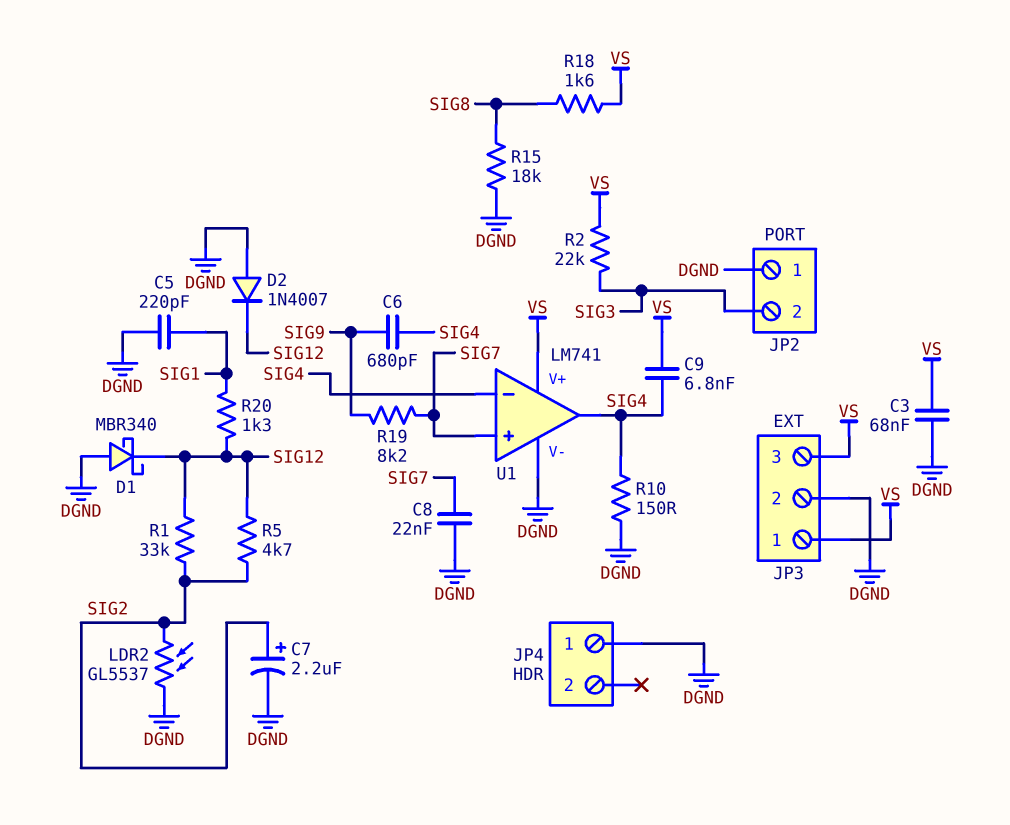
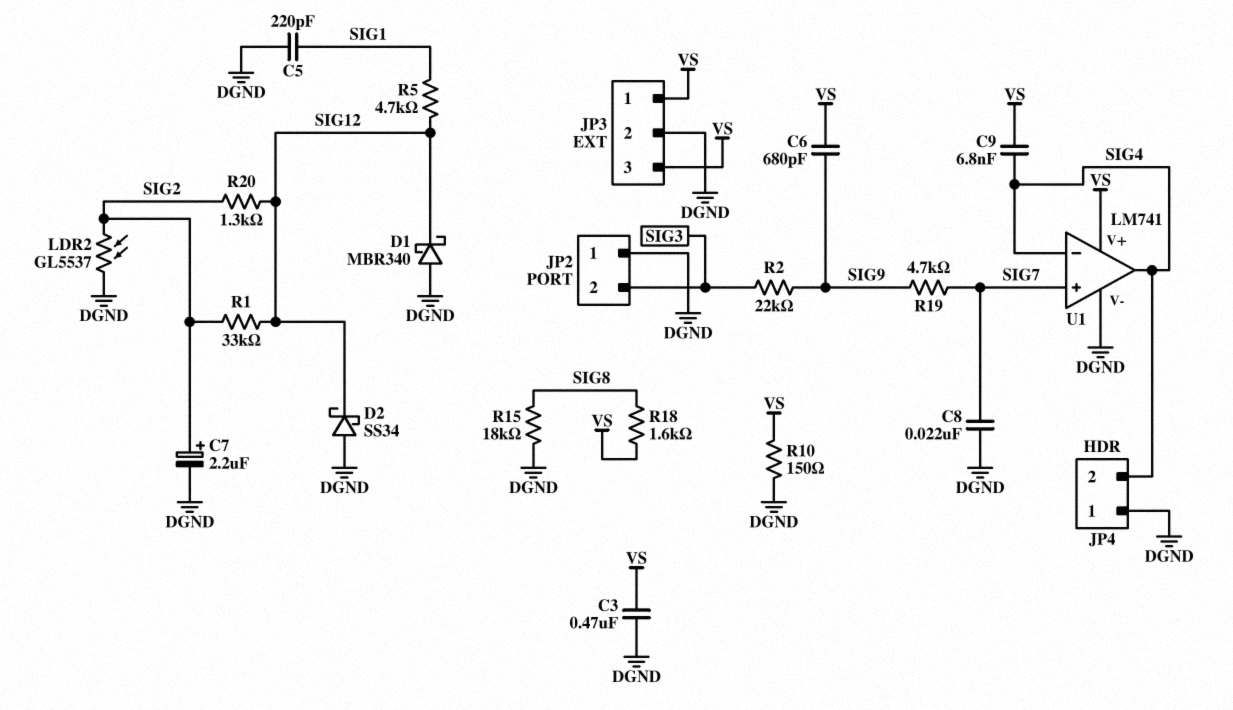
C3: 68nF (DGND, VS) -> 470nF (DGND, VS)
C6: 680pF (SIG4, SIG9) -> 680pF (SIG9, VS)
D2: diode 1N4007 (A DGND, K SIG12) -> schottky SS34 (A DGND, K SIG12)
JP4 pin 2: none -> SIG4
R2: 22k (SIG3, VS) -> 22k (SIG3, SIG9)
R5: 4.7k (SIG2, SIG12) -> 4.7k (SIG1, SIG12)
R10: 150 (DGND, SIG4) -> 150 (DGND, VS)
R19: 8.2k (SIG7, SIG9) -> 4.7k (SIG7, SIG9)
R20: 1.3k (SIG1, SIG12) -> 1.3k (SIG2, SIG12)

